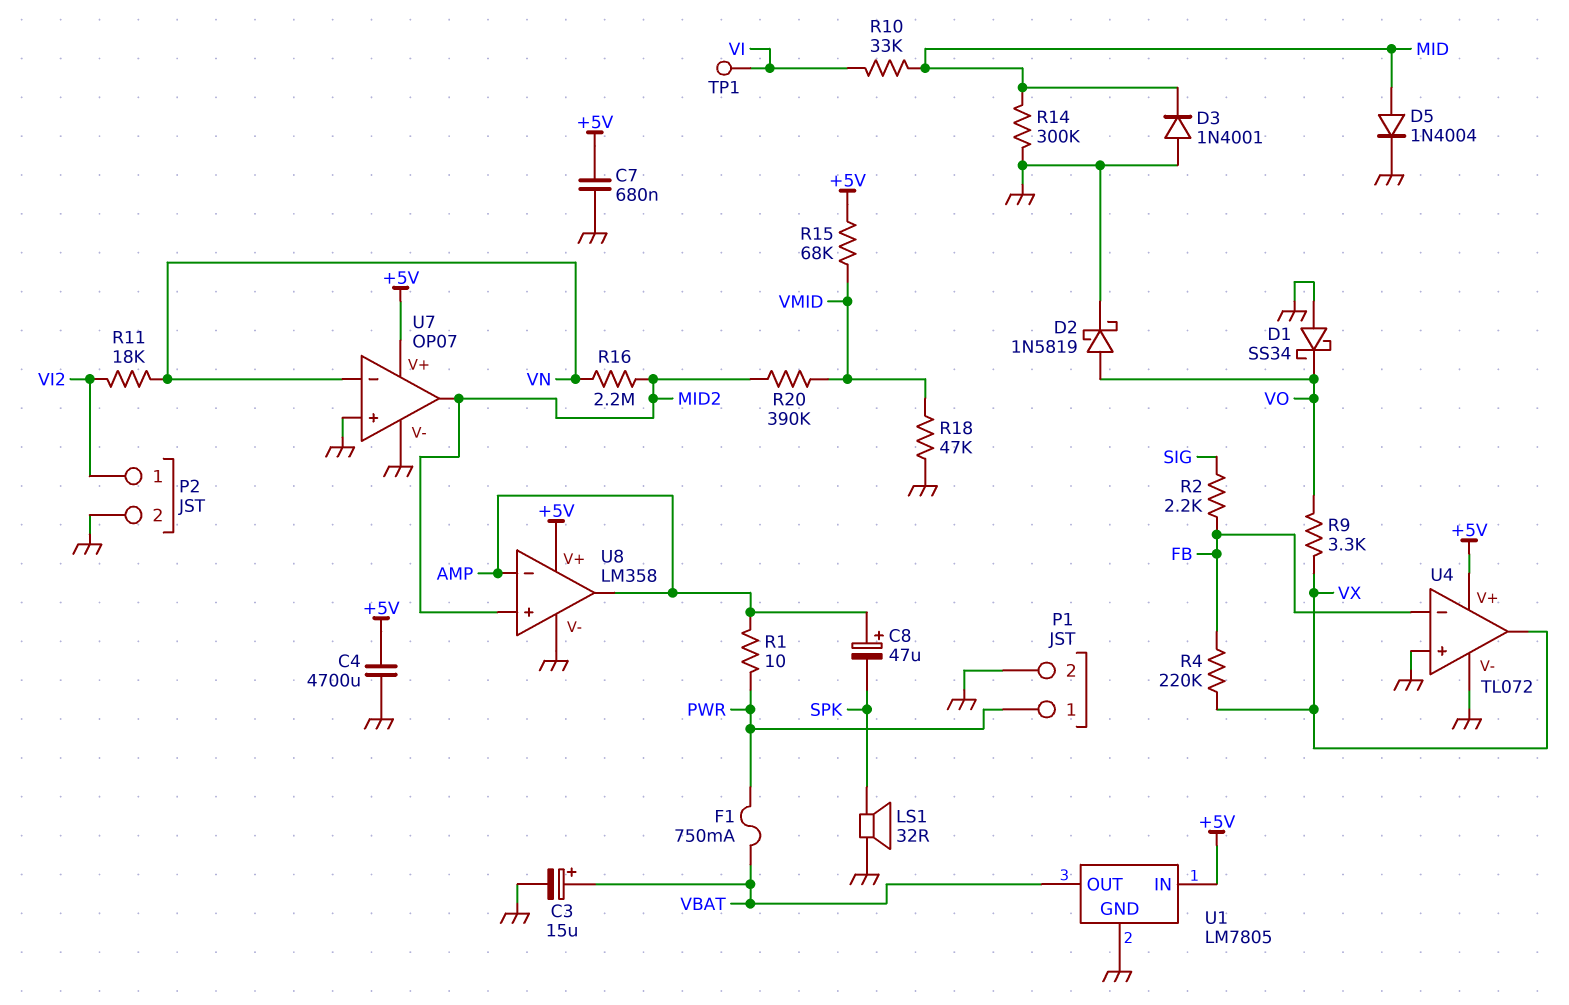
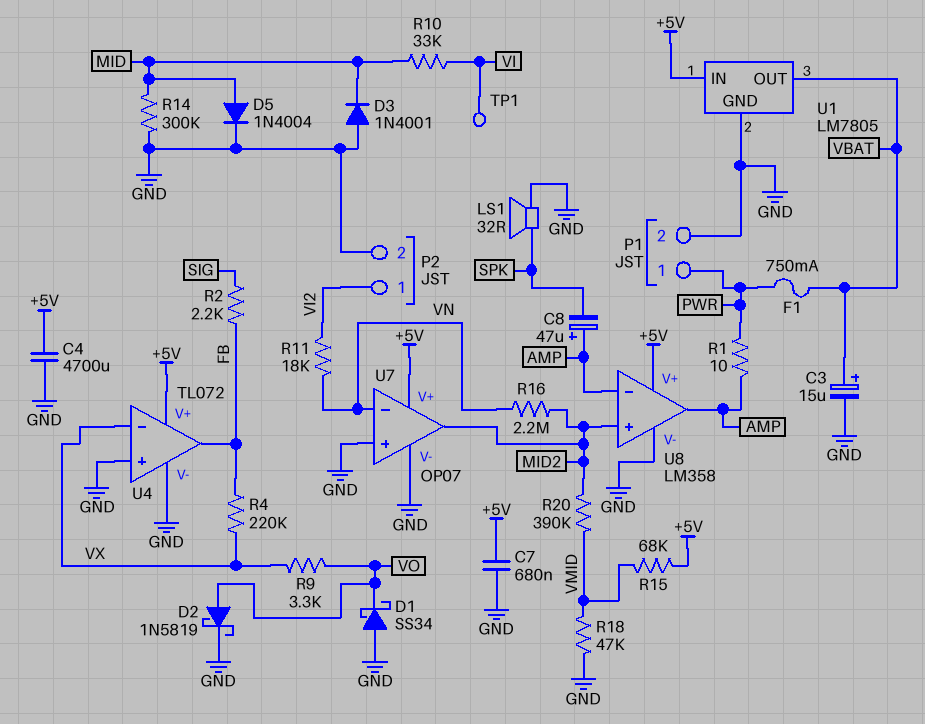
U4 pin in-: FB -> VX
U4 pin out: VX -> FB

